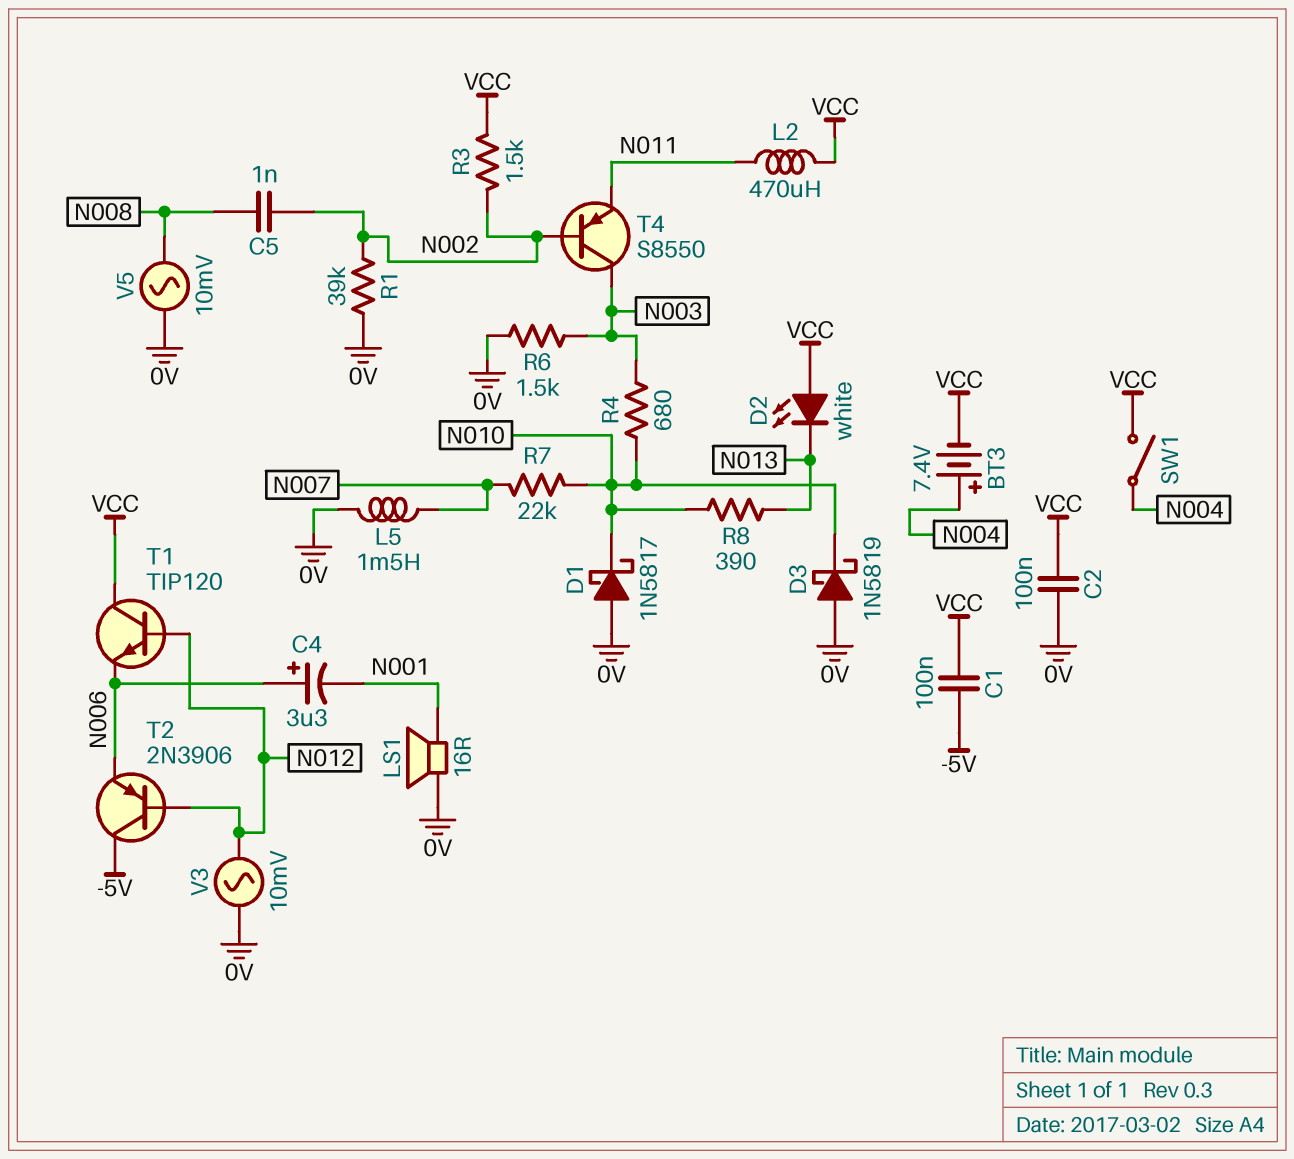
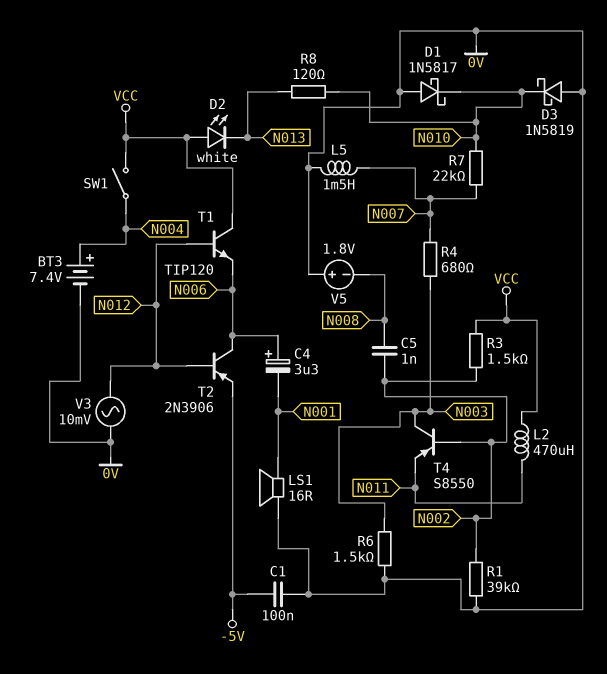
BT3: 7.4V (plus N004, minus VCC) -> 7.4V (plus N004, minus 0V)
C1: 100nF (-5V, VCC) -> 100nF (-5V, 0V)
C2: 100nF (0V, VCC) -> none
R4: 680 (N003, N010) -> 680 (N003, N007)
R8: 390 (N010, N013) -> 120 (N010, N013)
T2: PNP 2N3906 (B N012, C -5V, E N006) -> PNP 2N3906 (B N012, C N006, E -5V)
V5: AC 10mV (0V, N008) -> 1.8V (plus 0V, minus N008)

